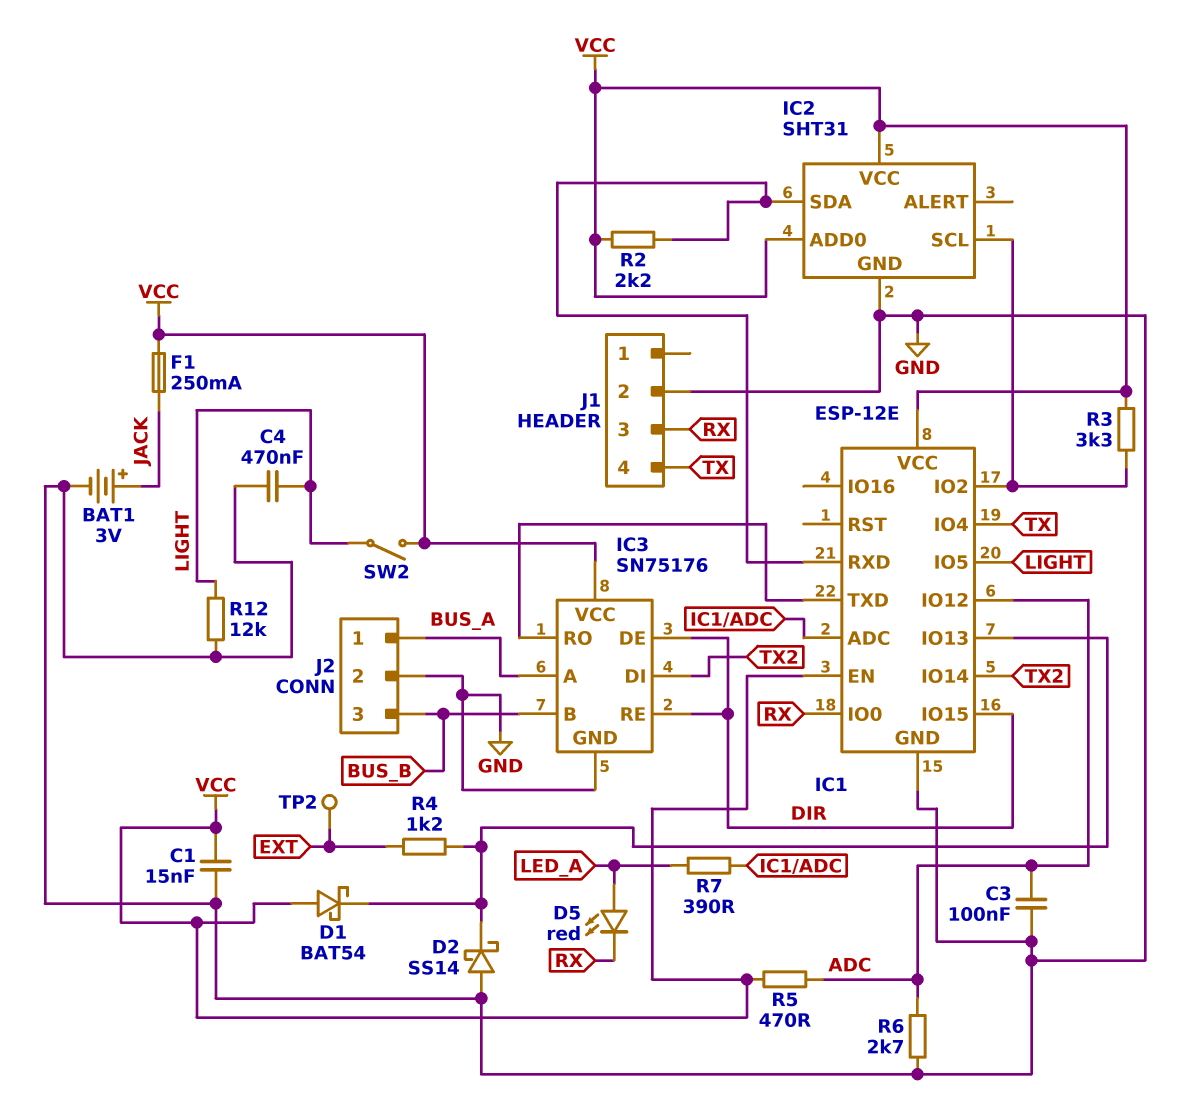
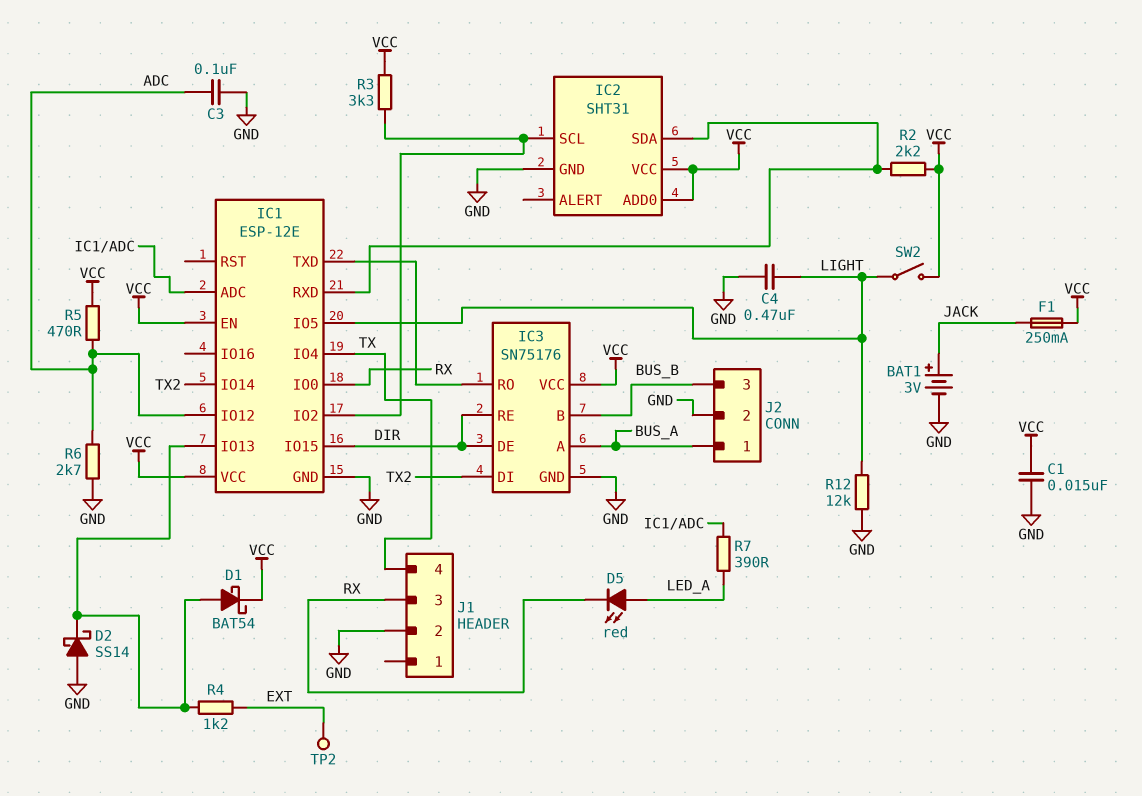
D1: schottky BAT54 (A VCC, K IC1/IO13) -> schottky BAT54 (A IC1/IO13, K VCC)

